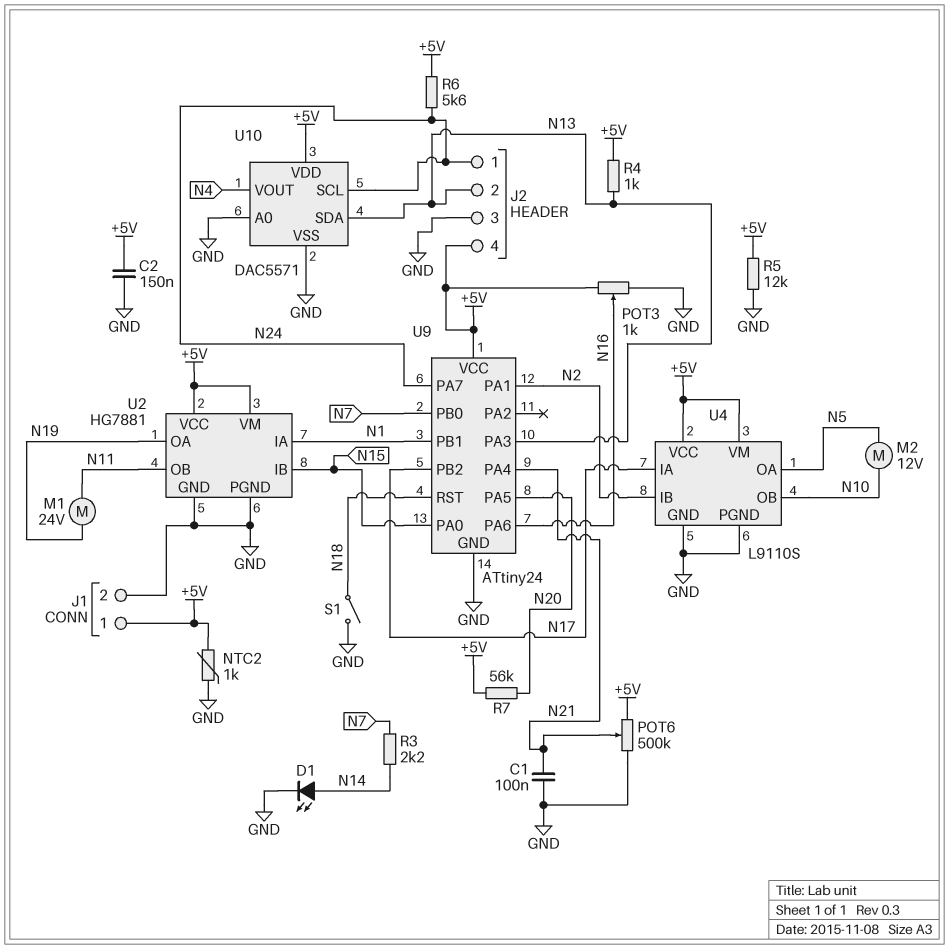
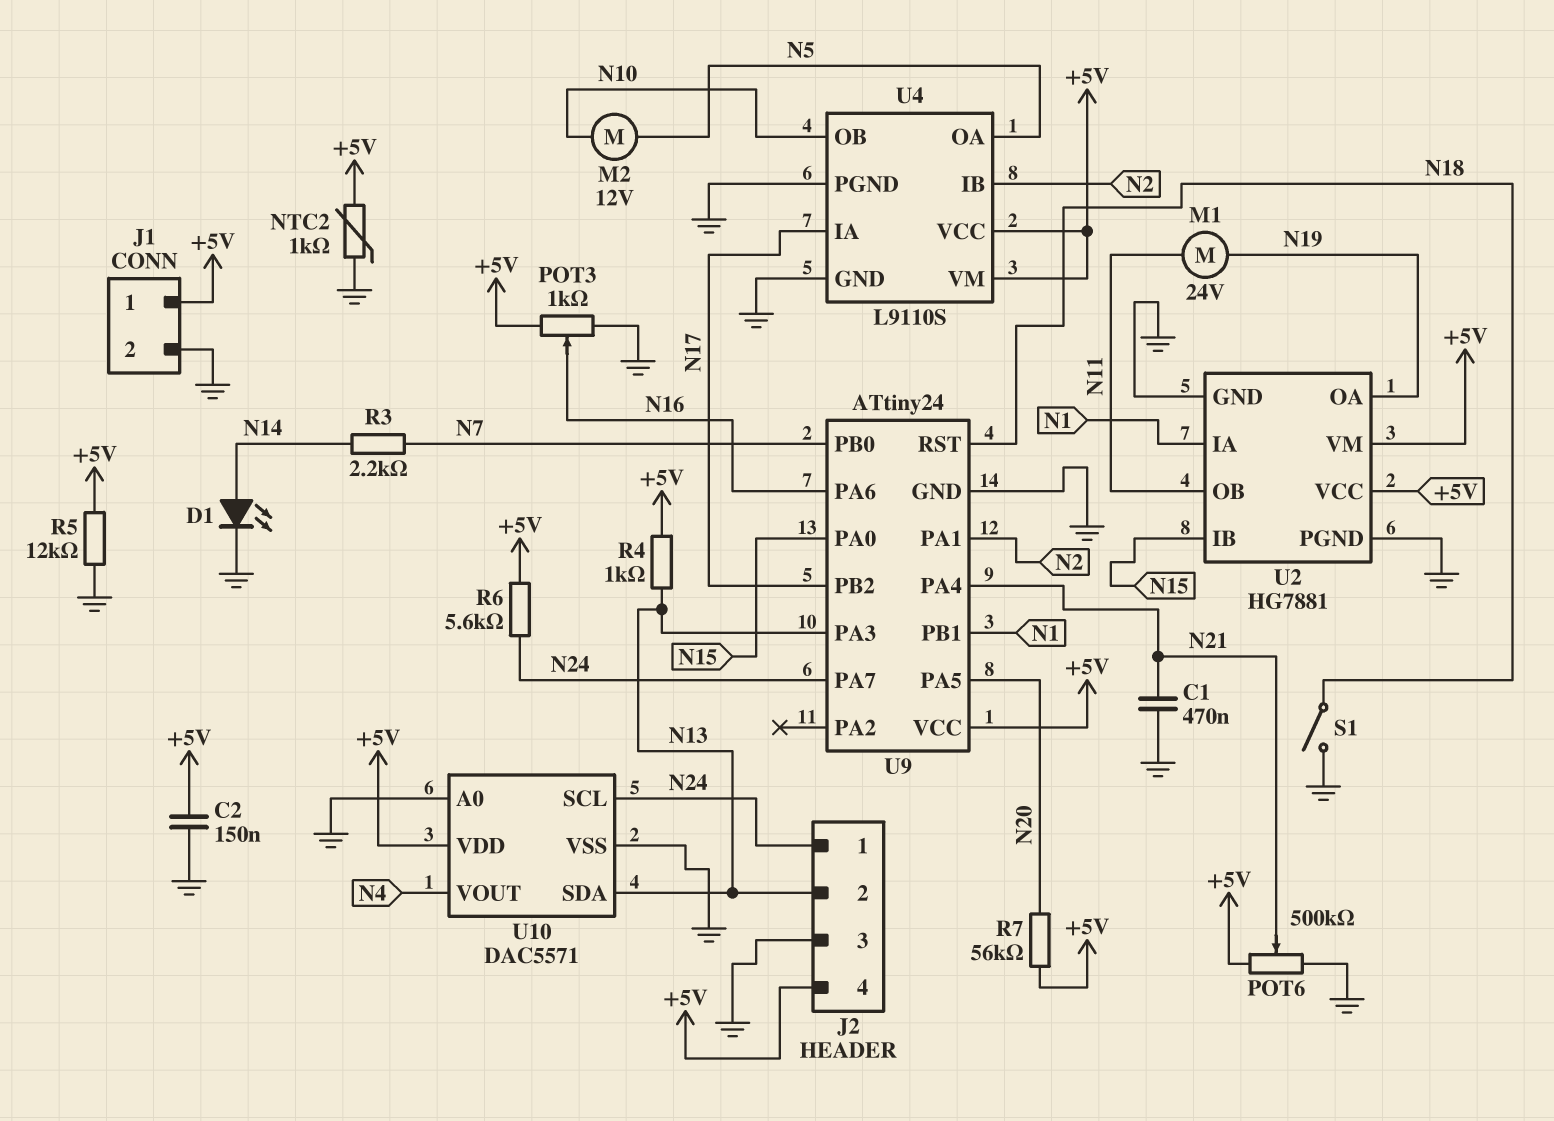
C1: 100nF (GND, N21) -> 470nF (GND, N21)

